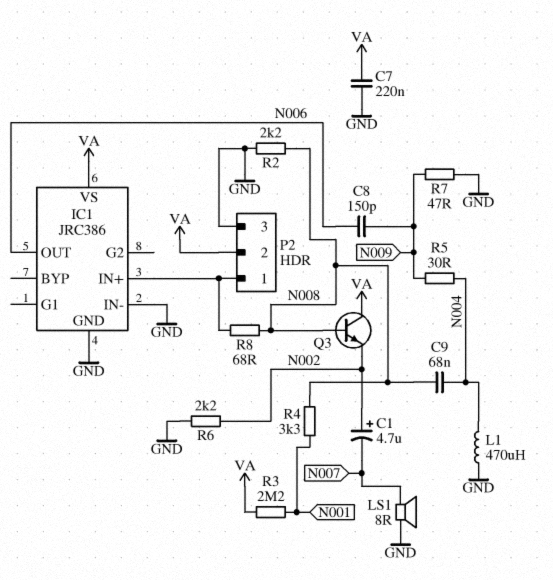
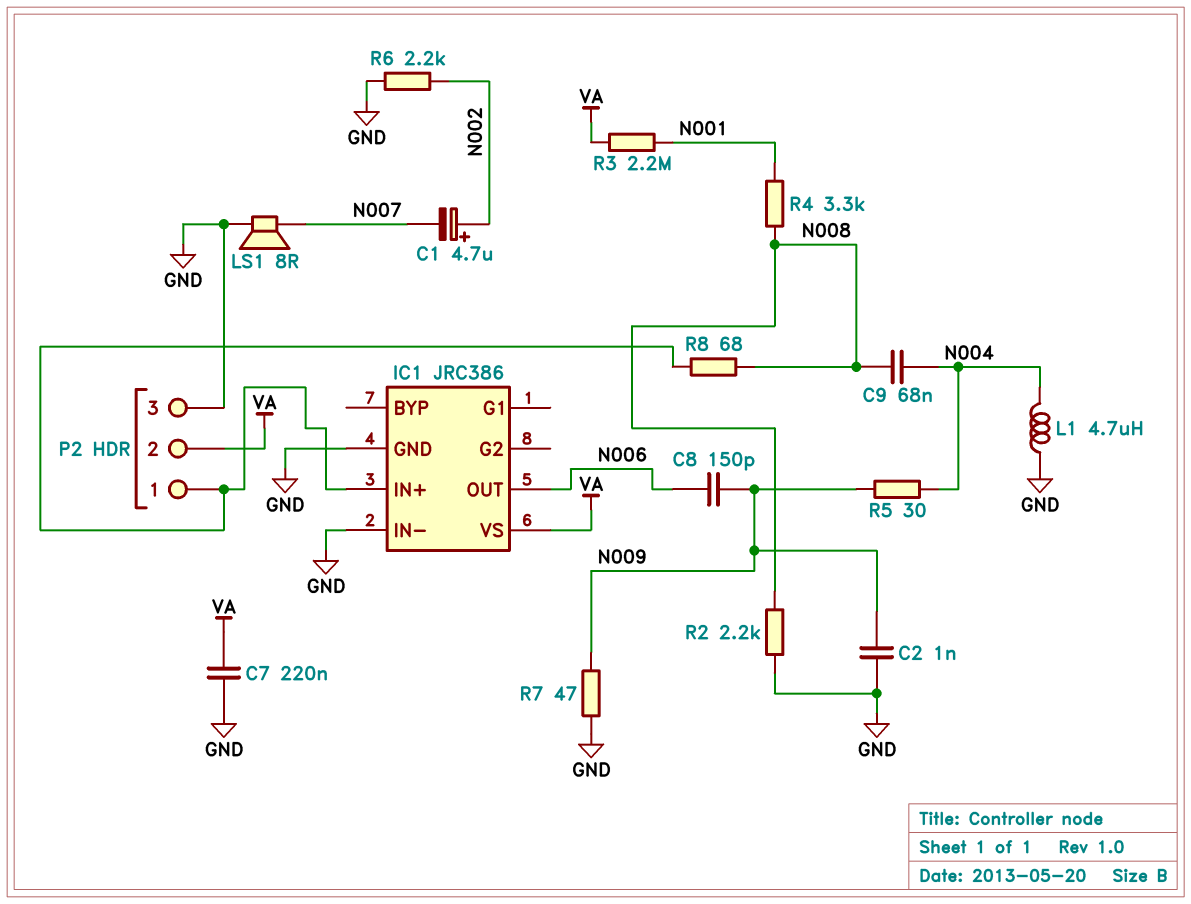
C2: none -> 1nF (GND, N009)
L1: 470uH (GND, N004) -> 4.7uH (GND, N004)
Q3: NPN (B N008, C VA, E N002) -> none

